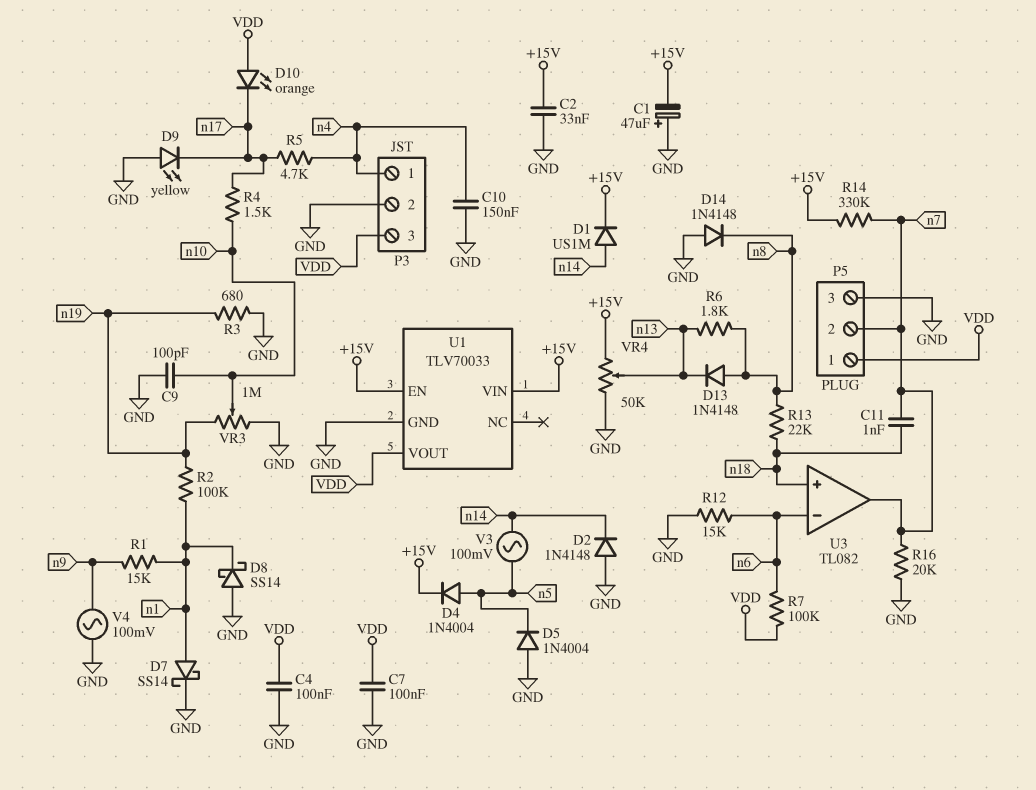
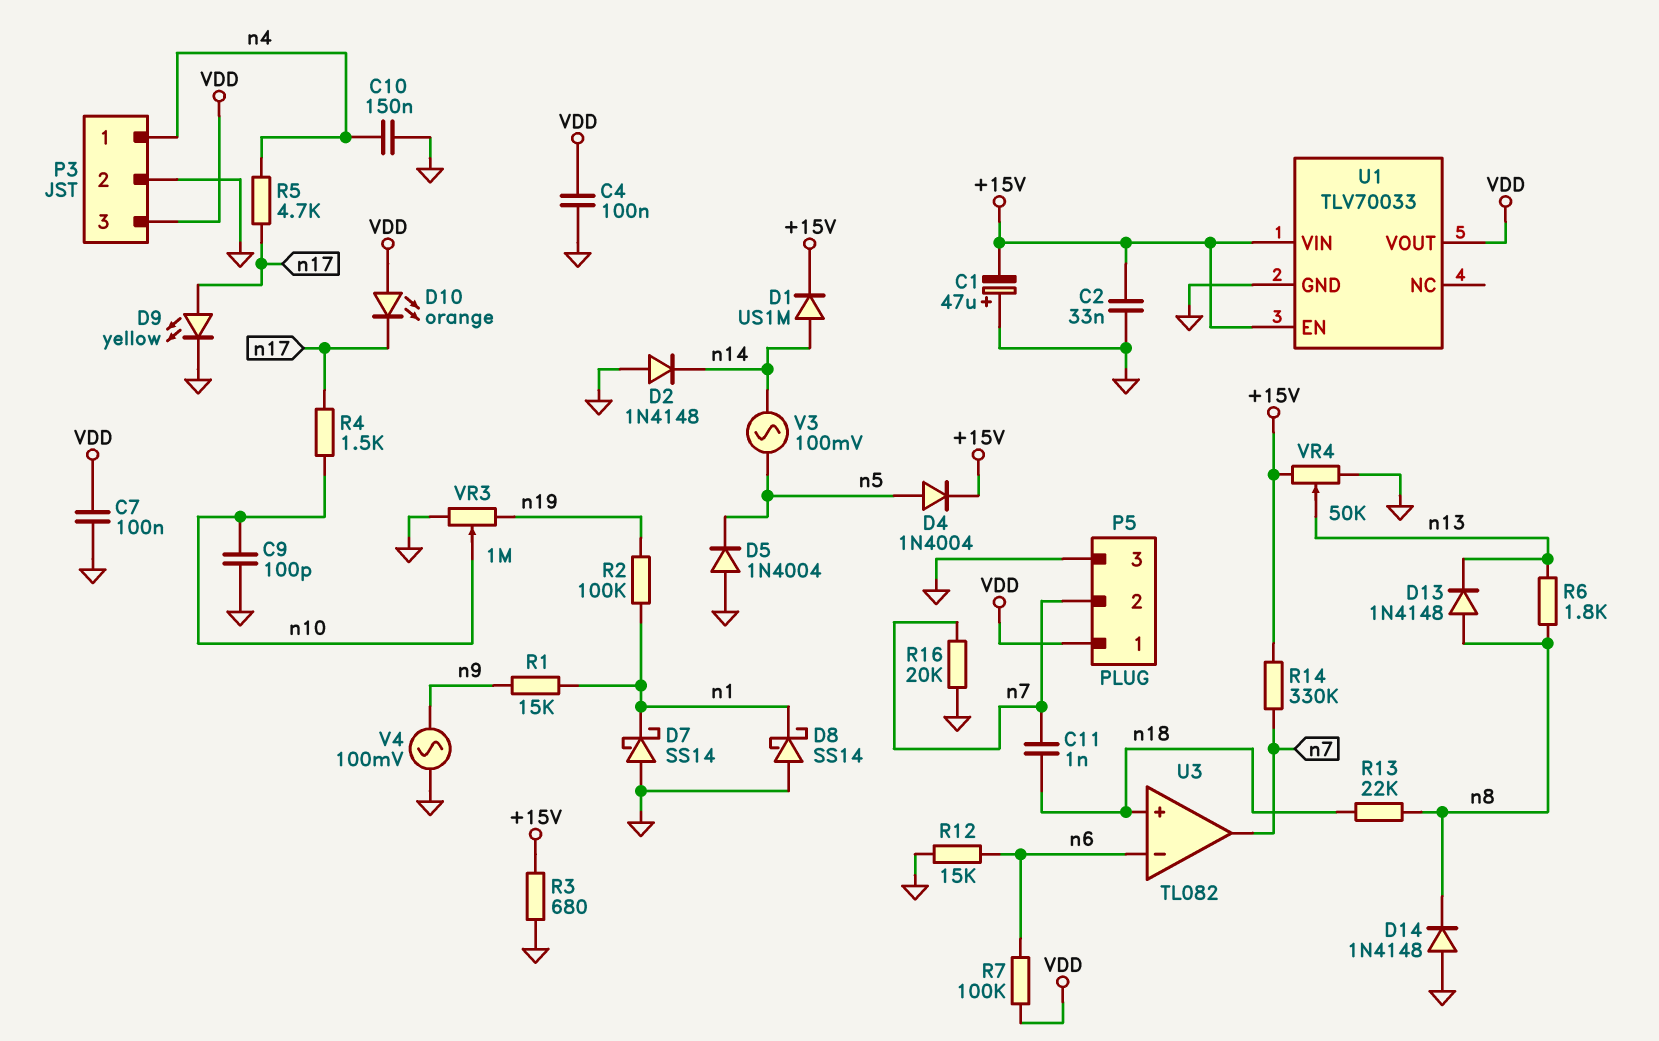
D7: schottky SS14 (A n1, K GND) -> schottky SS14 (A GND, K n1)
D9: LED yellow (A GND, K n17) -> LED yellow (A n17, K GND)
R3: 680 (GND, n19) -> 680 (+15V, GND)

